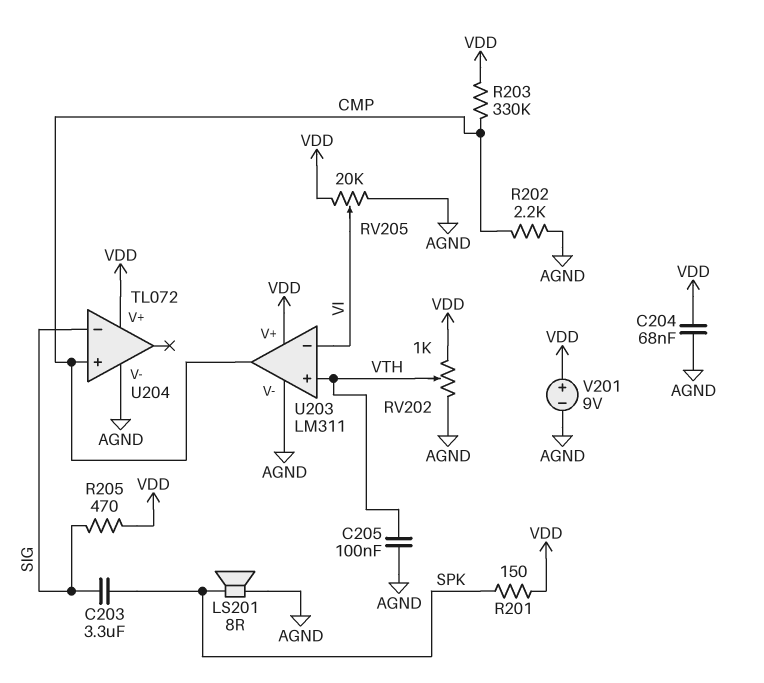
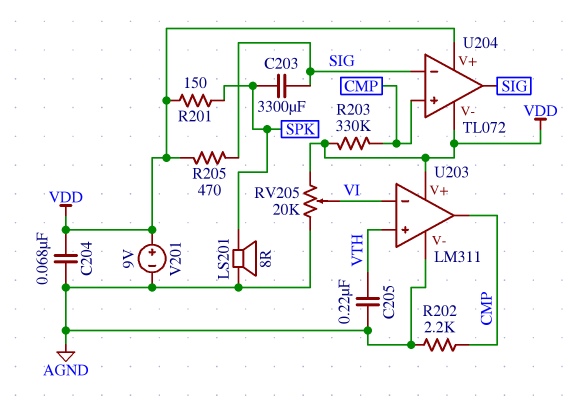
C203: 3.3uF (SIG, SPK) -> 3300uF (SIG, SPK)
C205: 100nF (AGND, VTH) -> 220nF (AGND, VTH)
RV202: 1k (AGND, VDD, wiper VTH) -> none
U204 pin V-: AGND -> VDD
U204 pin out: none -> SIG

